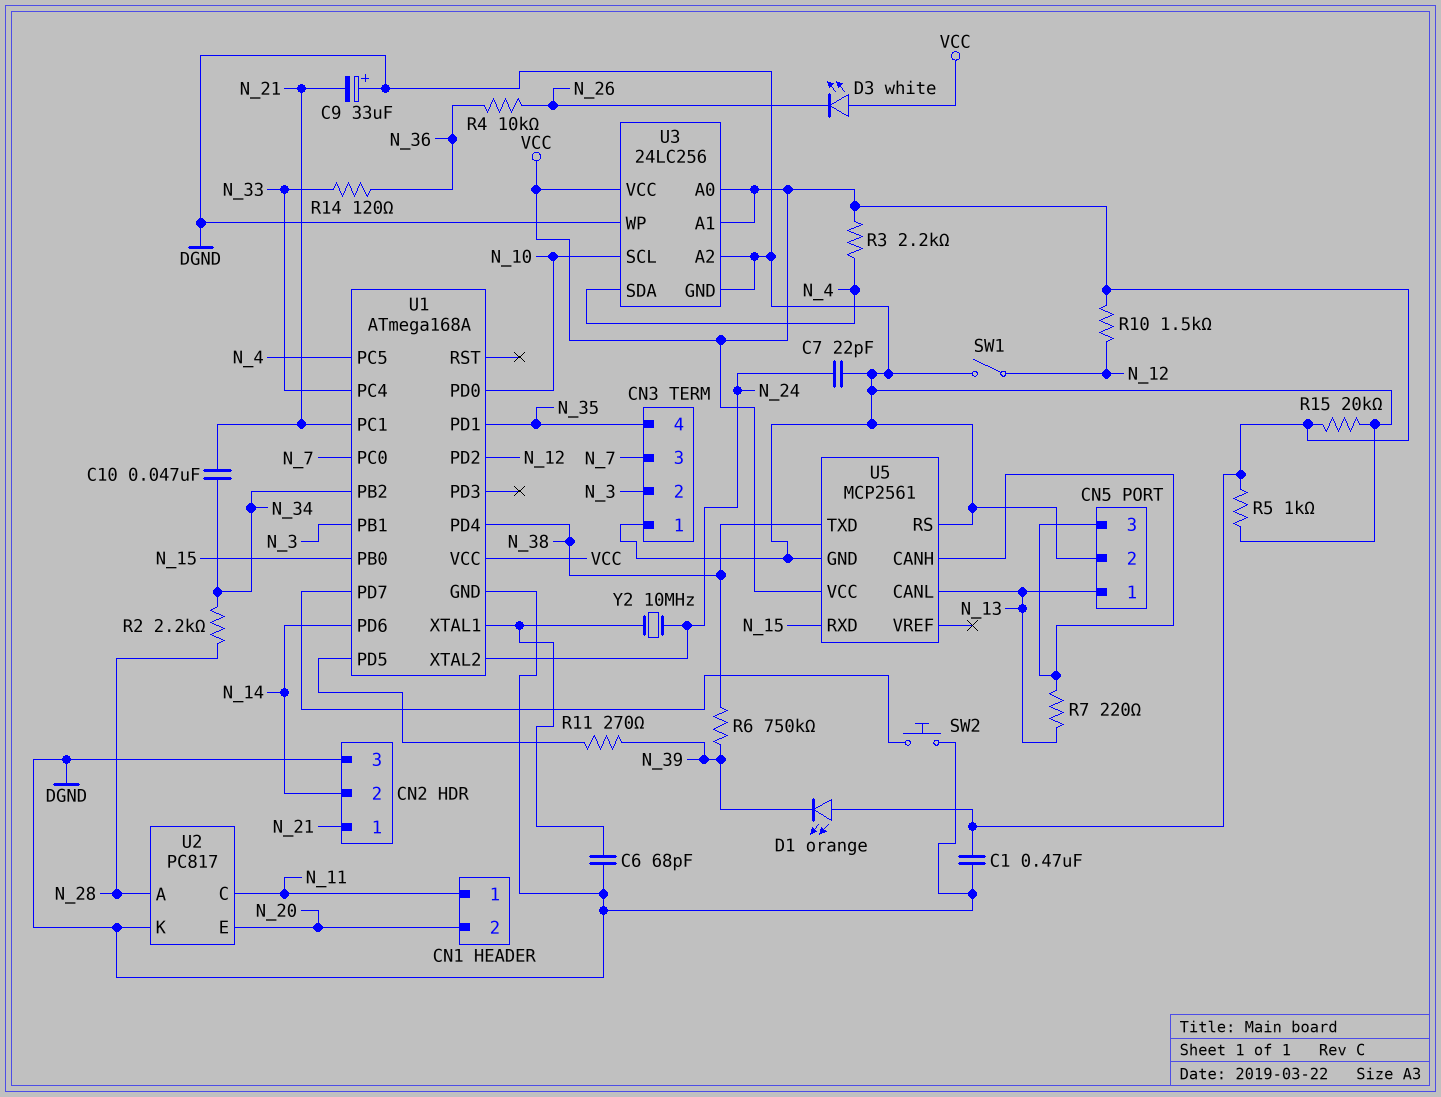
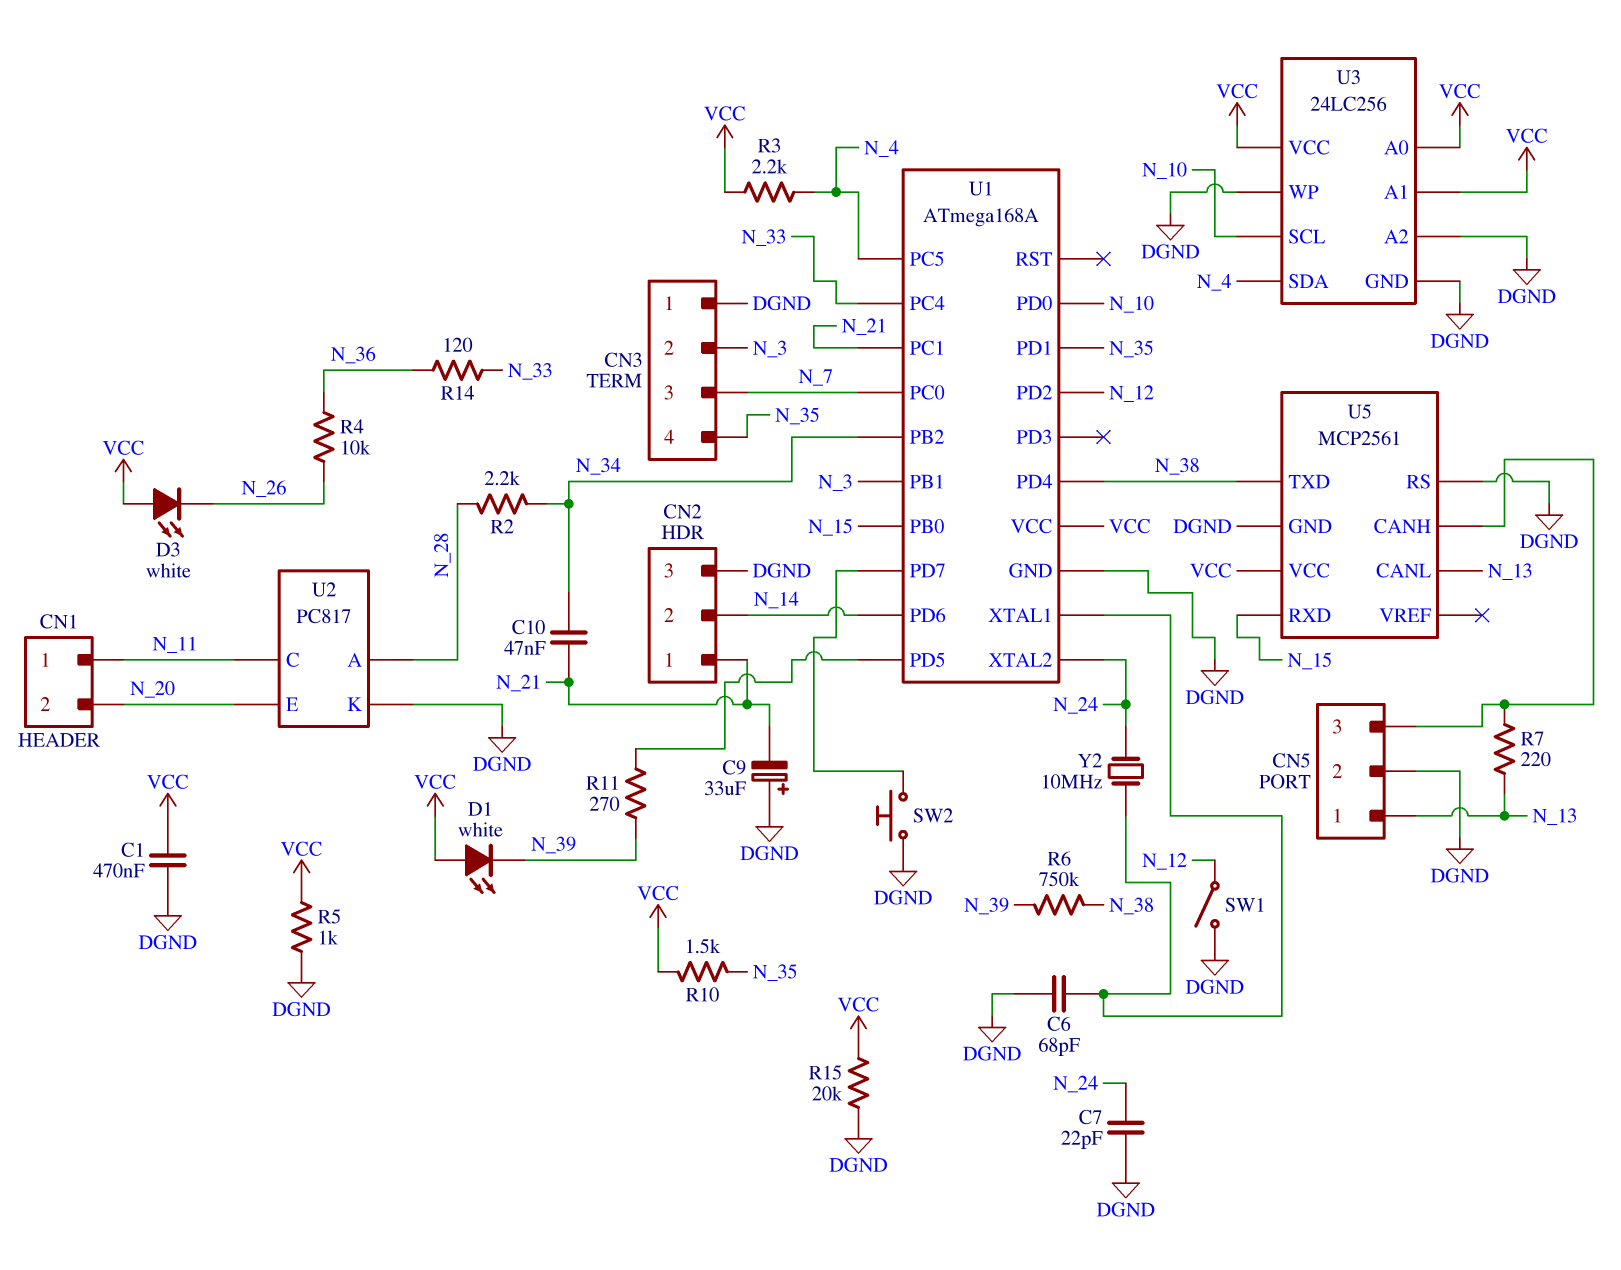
D1: LED orange (A VCC, K N_39) -> LED white (A VCC, K N_39)
R10: 1.5k (N_12, VCC) -> 1.5k (N_35, VCC)

